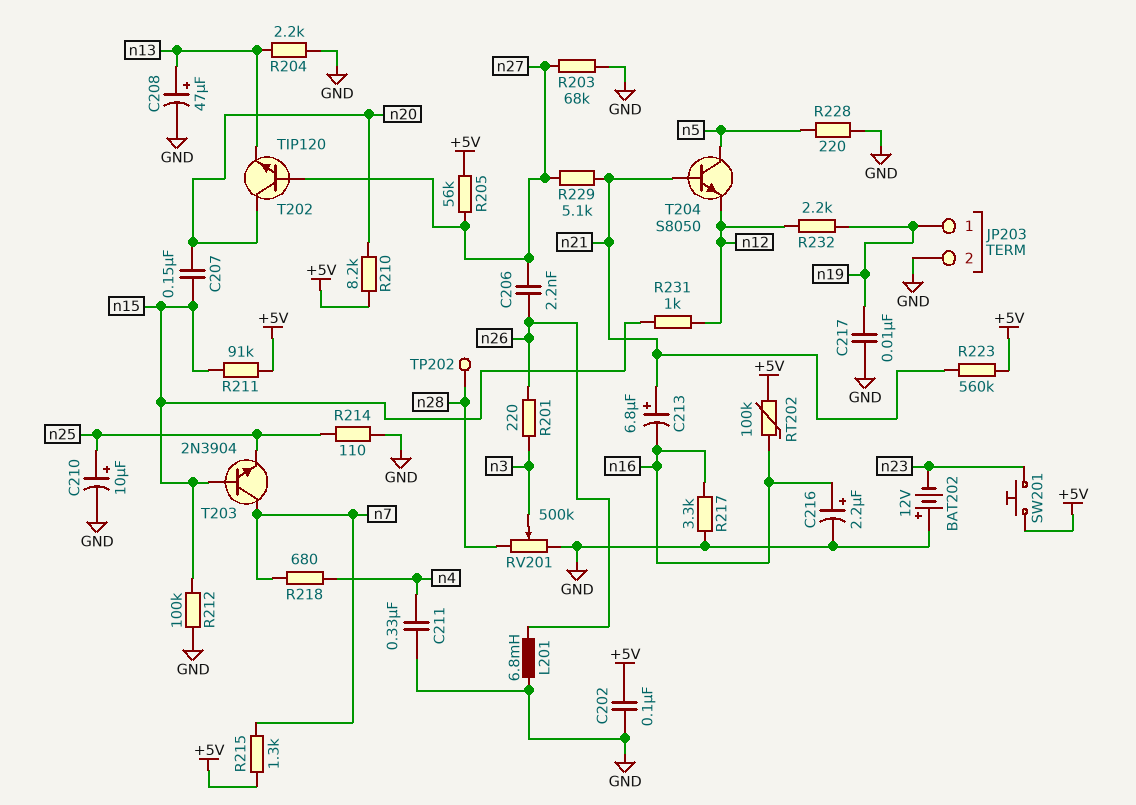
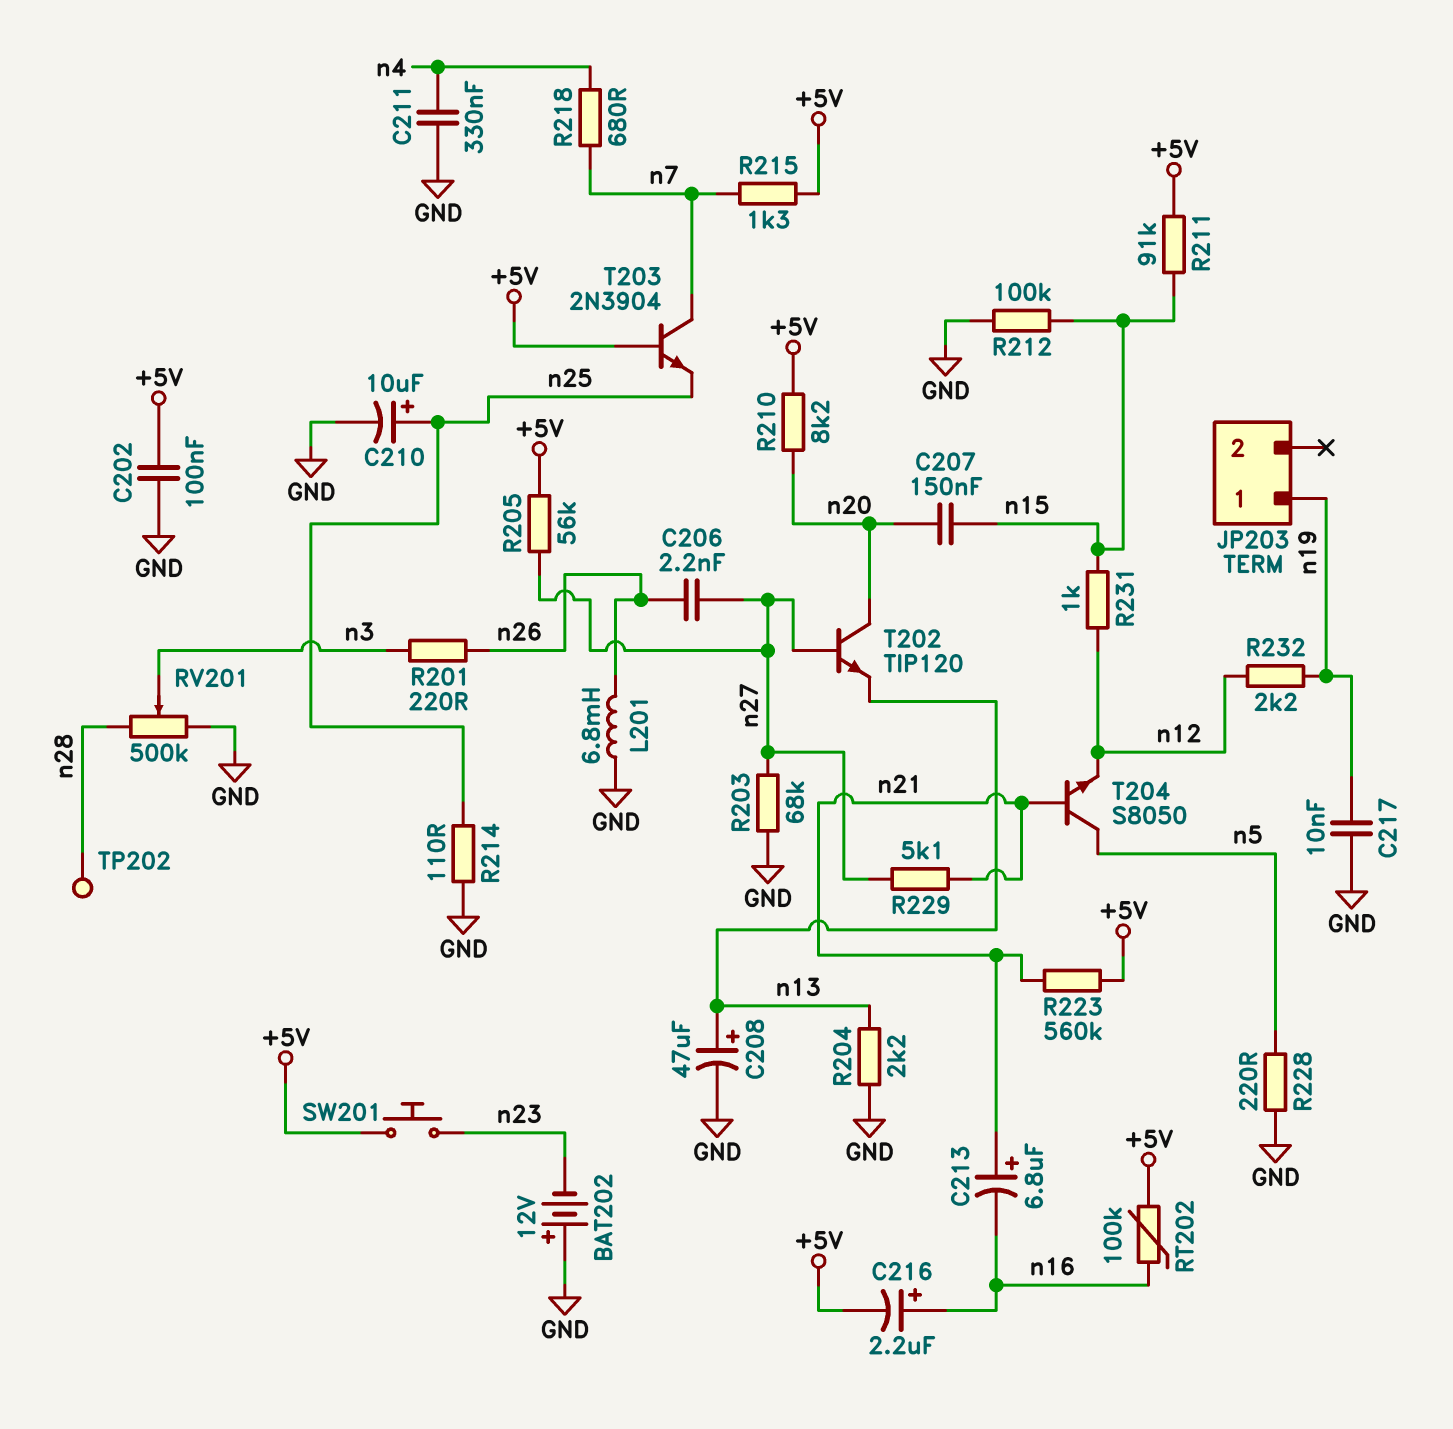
C216: 2.2uF (plus n16, minus GND) -> 2.2uF (plus n16, minus +5V)
JP203 pin 2: GND -> none
R217: 3.3k (GND, n16) -> none
T203: NPN 2N3904 (B n15, C n7, E n25) -> NPN 2N3904 (B +5V, C n7, E n25)

